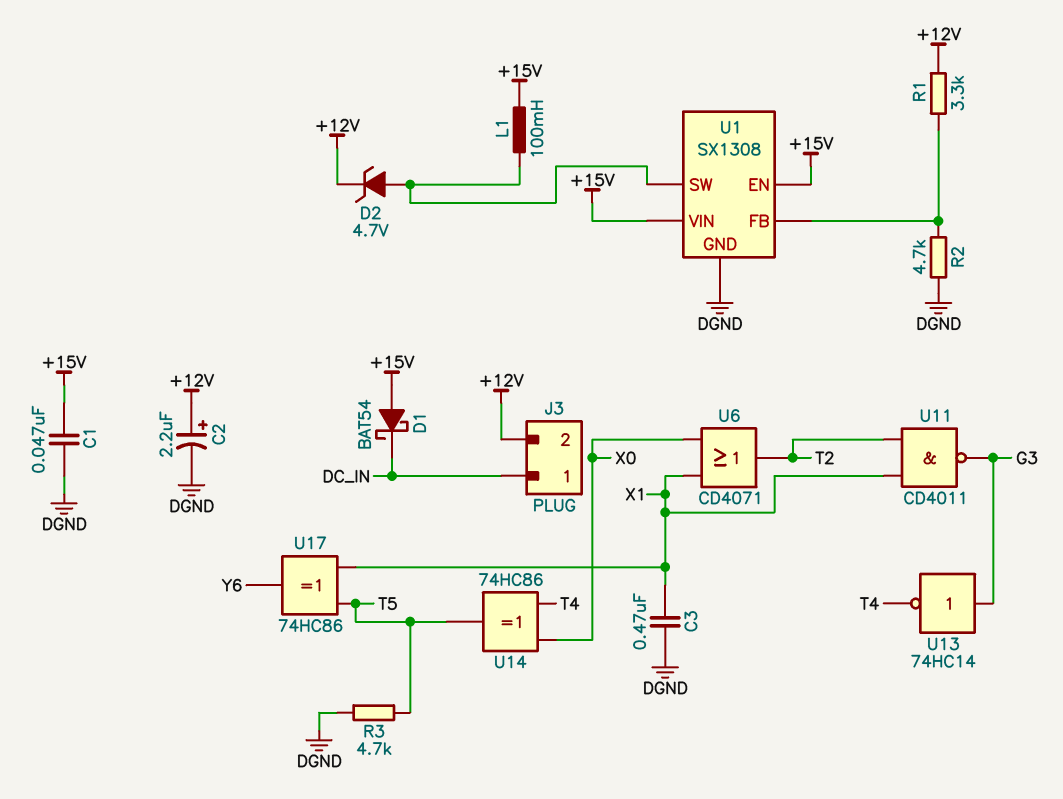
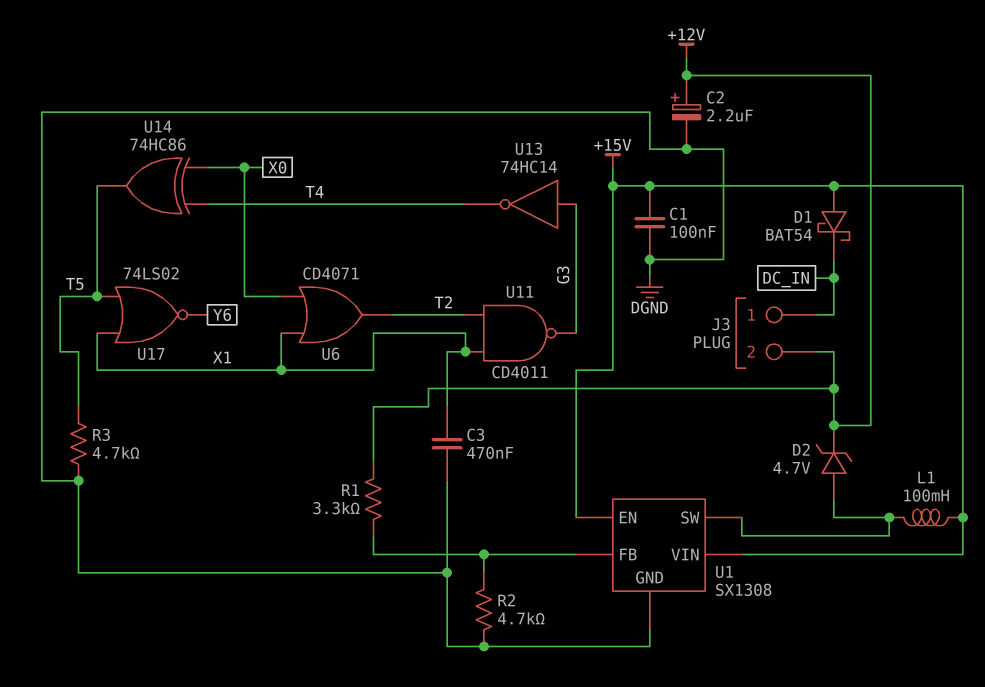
C1: 47nF (+15V, DGND) -> 100nF (+15V, DGND)
U17: XOR 74HC86 (in T5, in X1, out Y6) -> NOR 74LS02 (in T5, in X1, out Y6)

